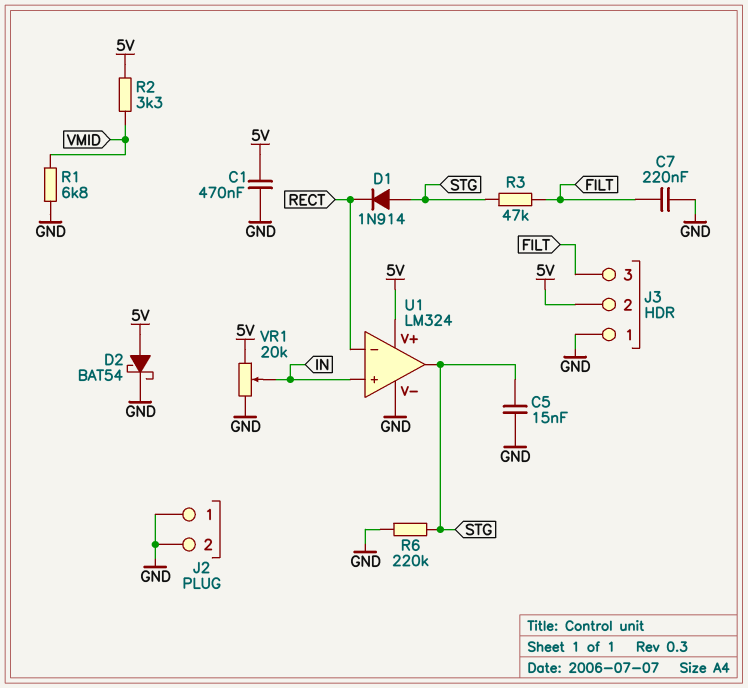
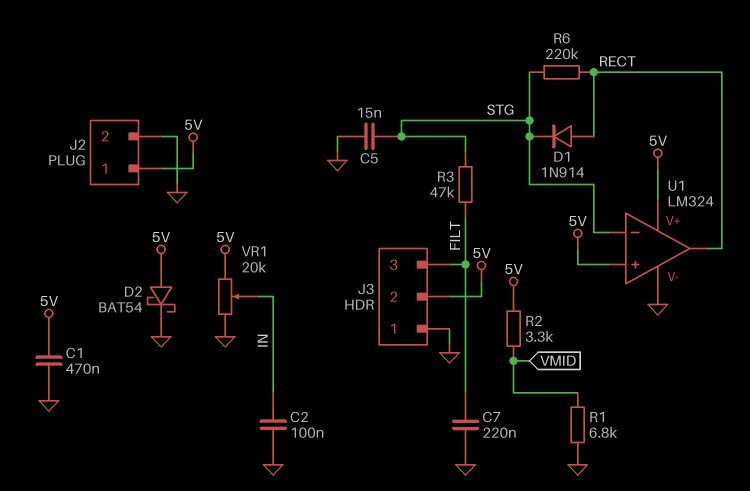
C2: none -> 100nF (GND, IN)
D1: diode 1N914 (A STG, K RECT) -> diode 1N914 (A RECT, K STG)
J2 pin 1: GND -> 5V
R6: 220k (GND, STG) -> 220k (RECT, STG)
U1 pin in+: IN -> 5V
U1 pin in-: RECT -> STG
U1 pin out: STG -> RECT

